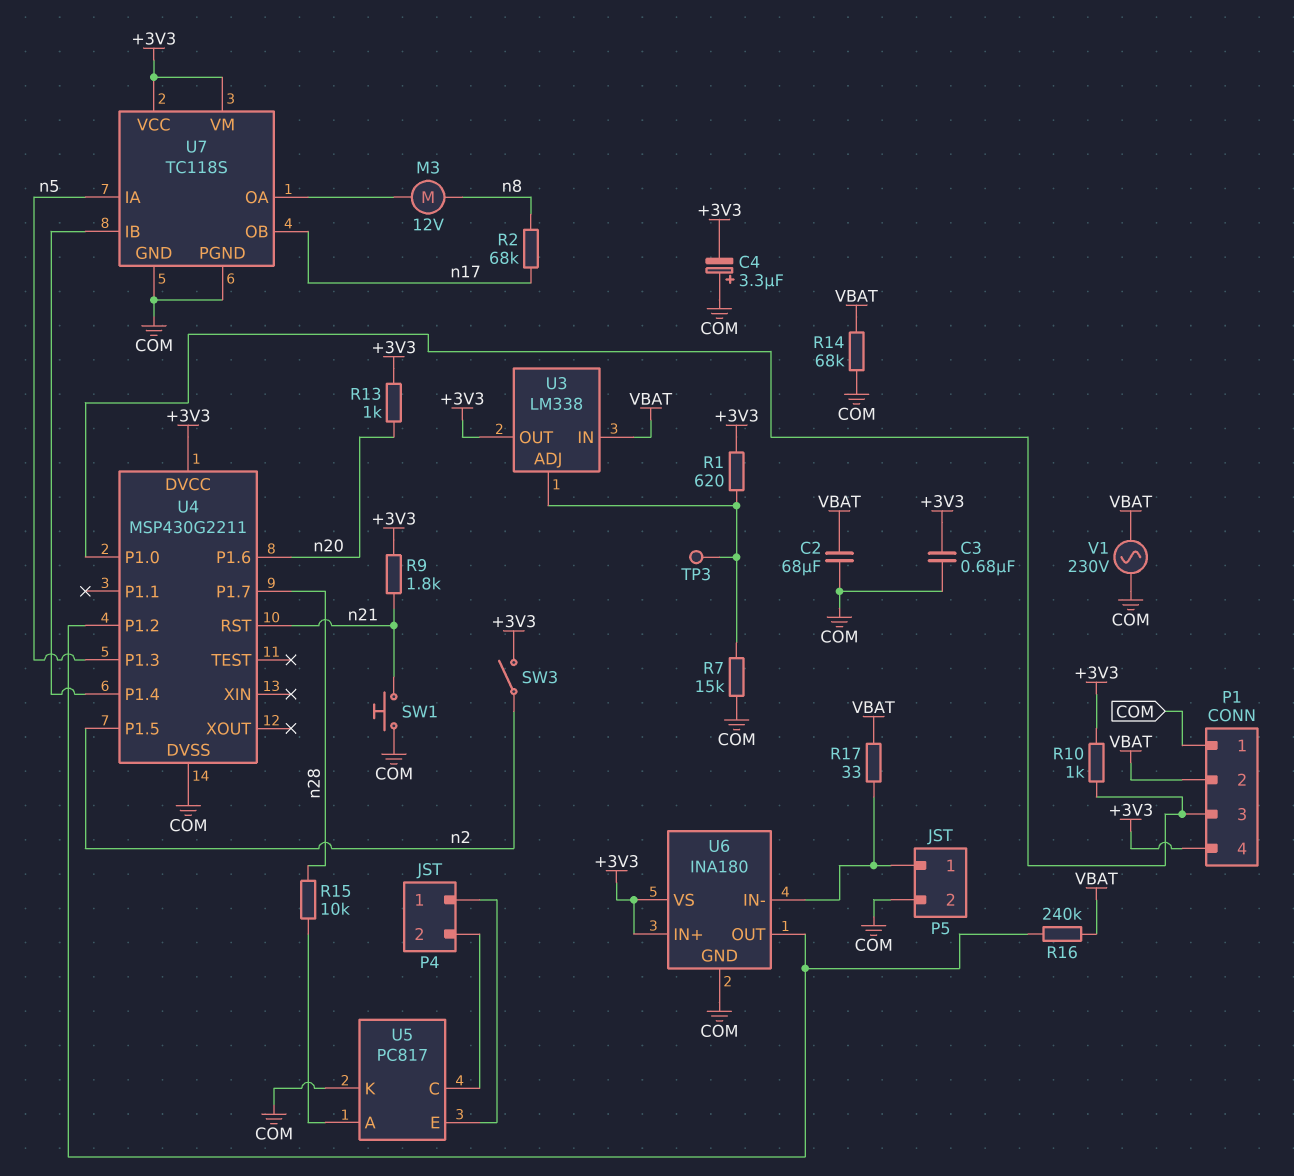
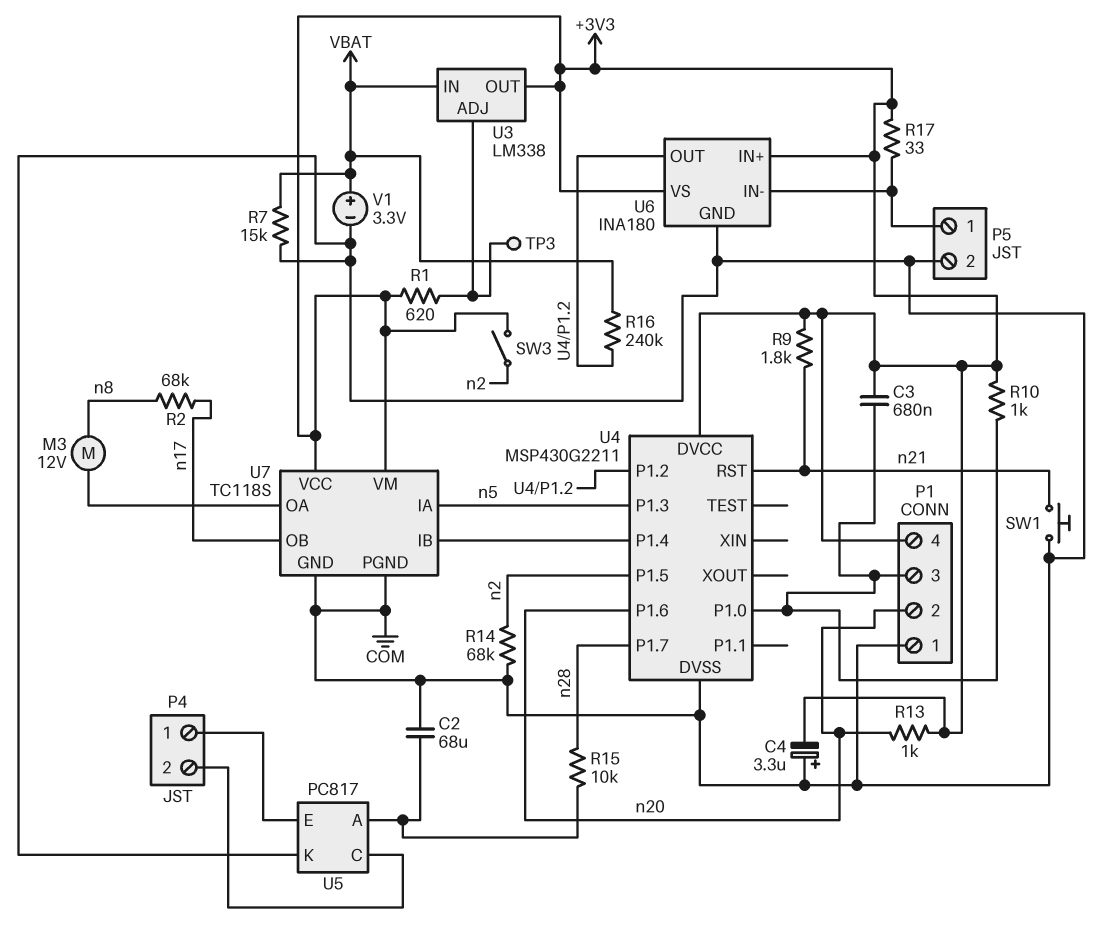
C2: 68uF (COM, VBAT) -> 68uF (COM, U5/A)
C3: 680nF (+3V3, COM) -> 680nF (+3V3, P1/3)
P1 pin 2: VBAT -> n20
R7: 15k (COM, U3/ADJ) -> 15k (COM, VBAT)
R14: 68k (COM, VBAT) -> 68k (COM, n2)
R17: 33 (P5/1, VBAT) -> 33 (+3V3, P5/1)
V1: AC 230V (COM, VBAT) -> 3.3V (plus VBAT, minus COM)

